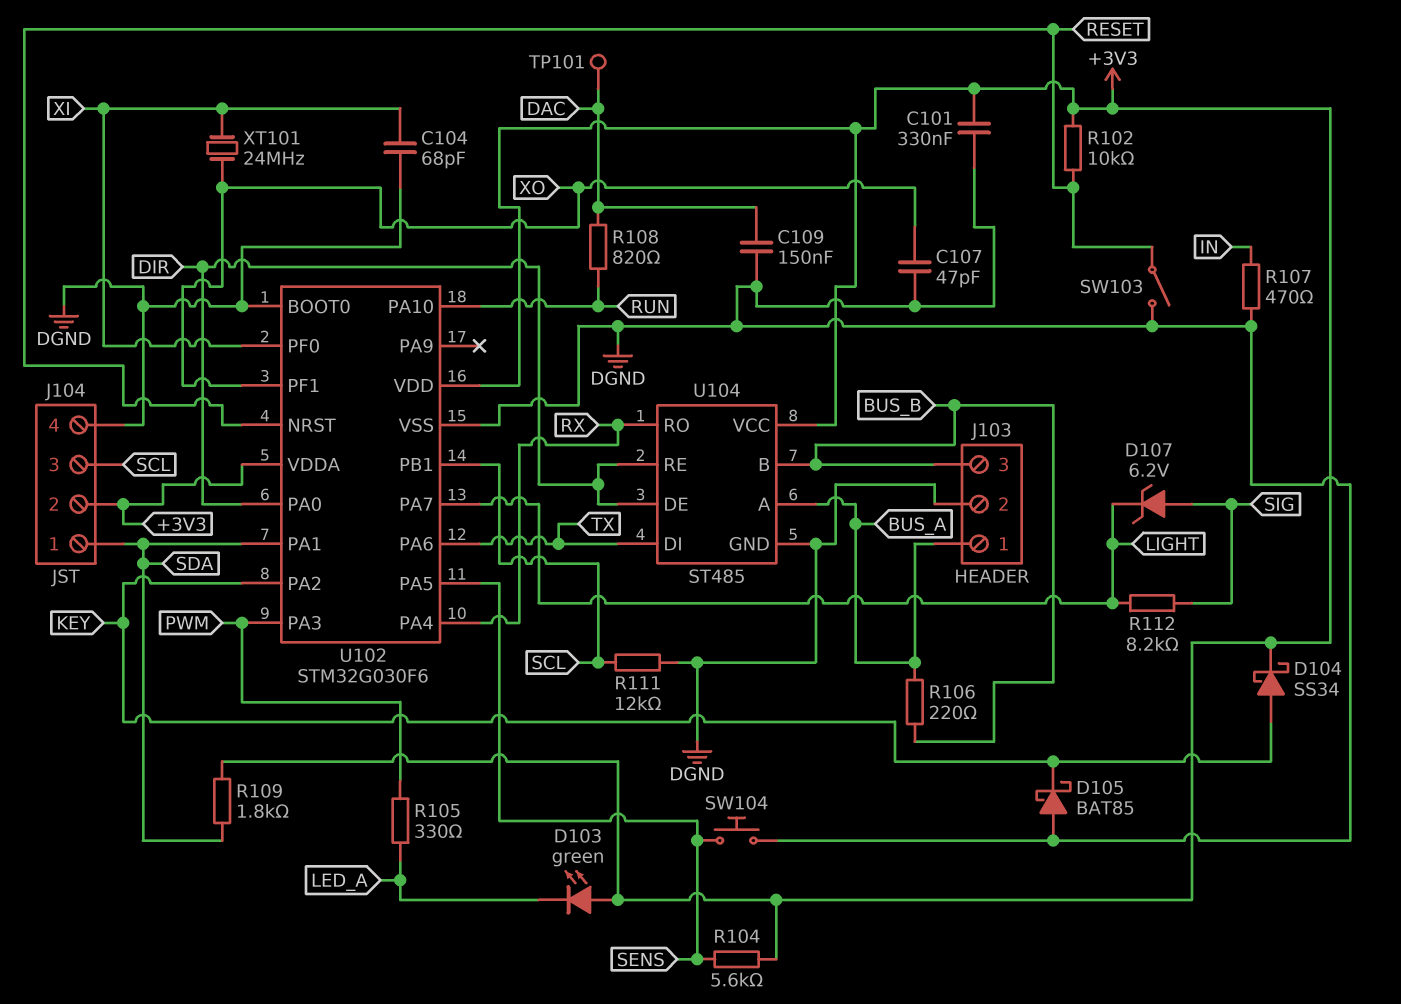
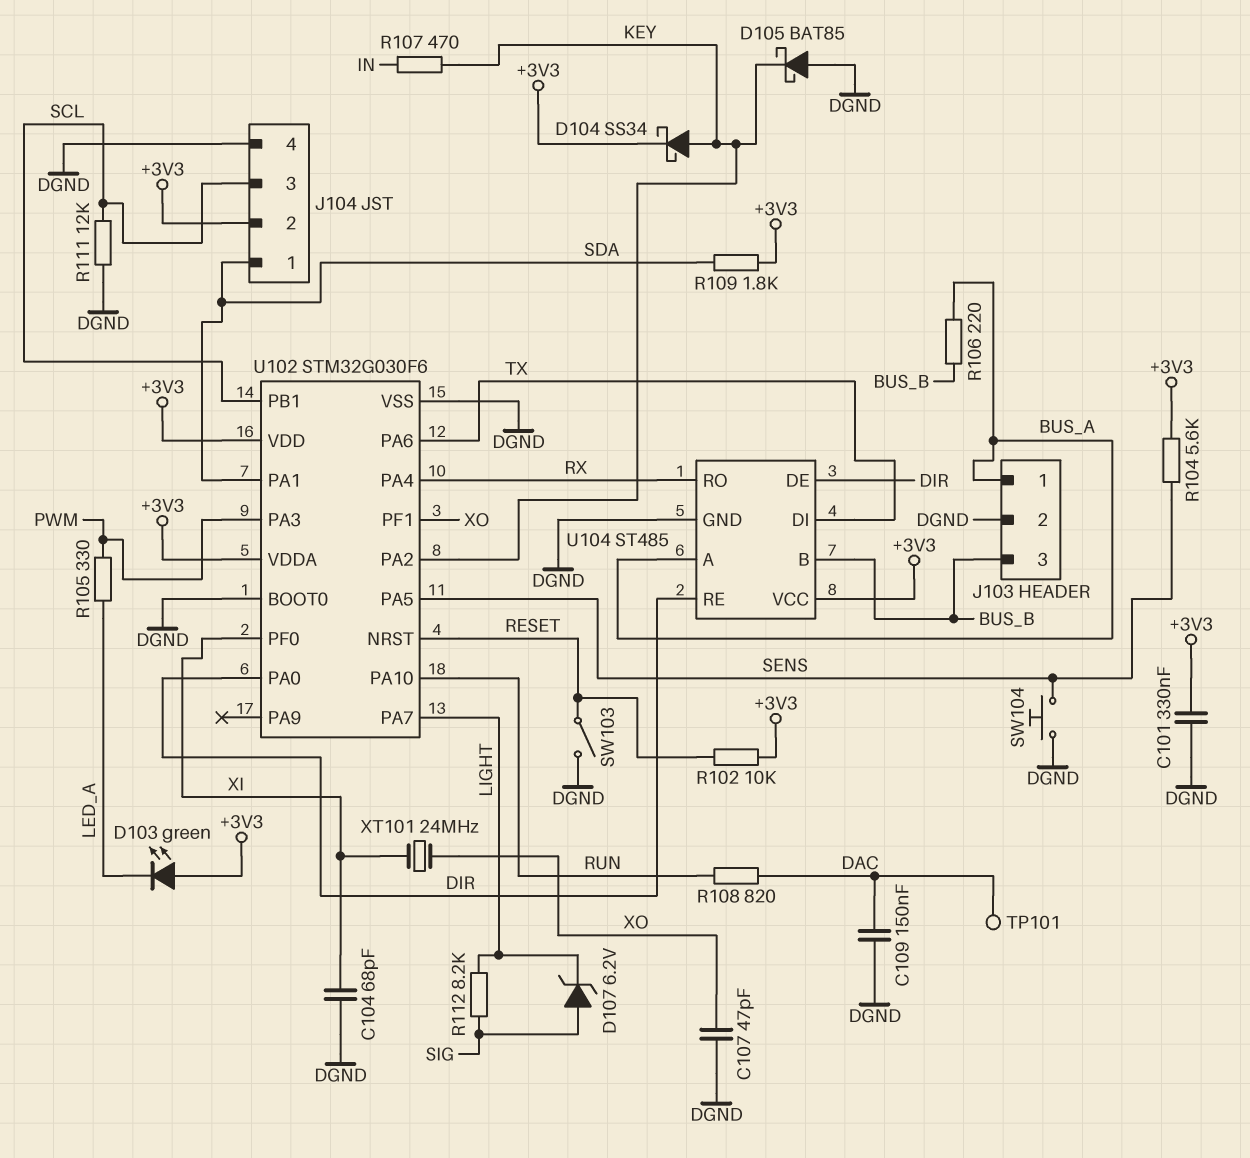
R107: 470 (DGND, IN) -> 470 (IN, KEY)

